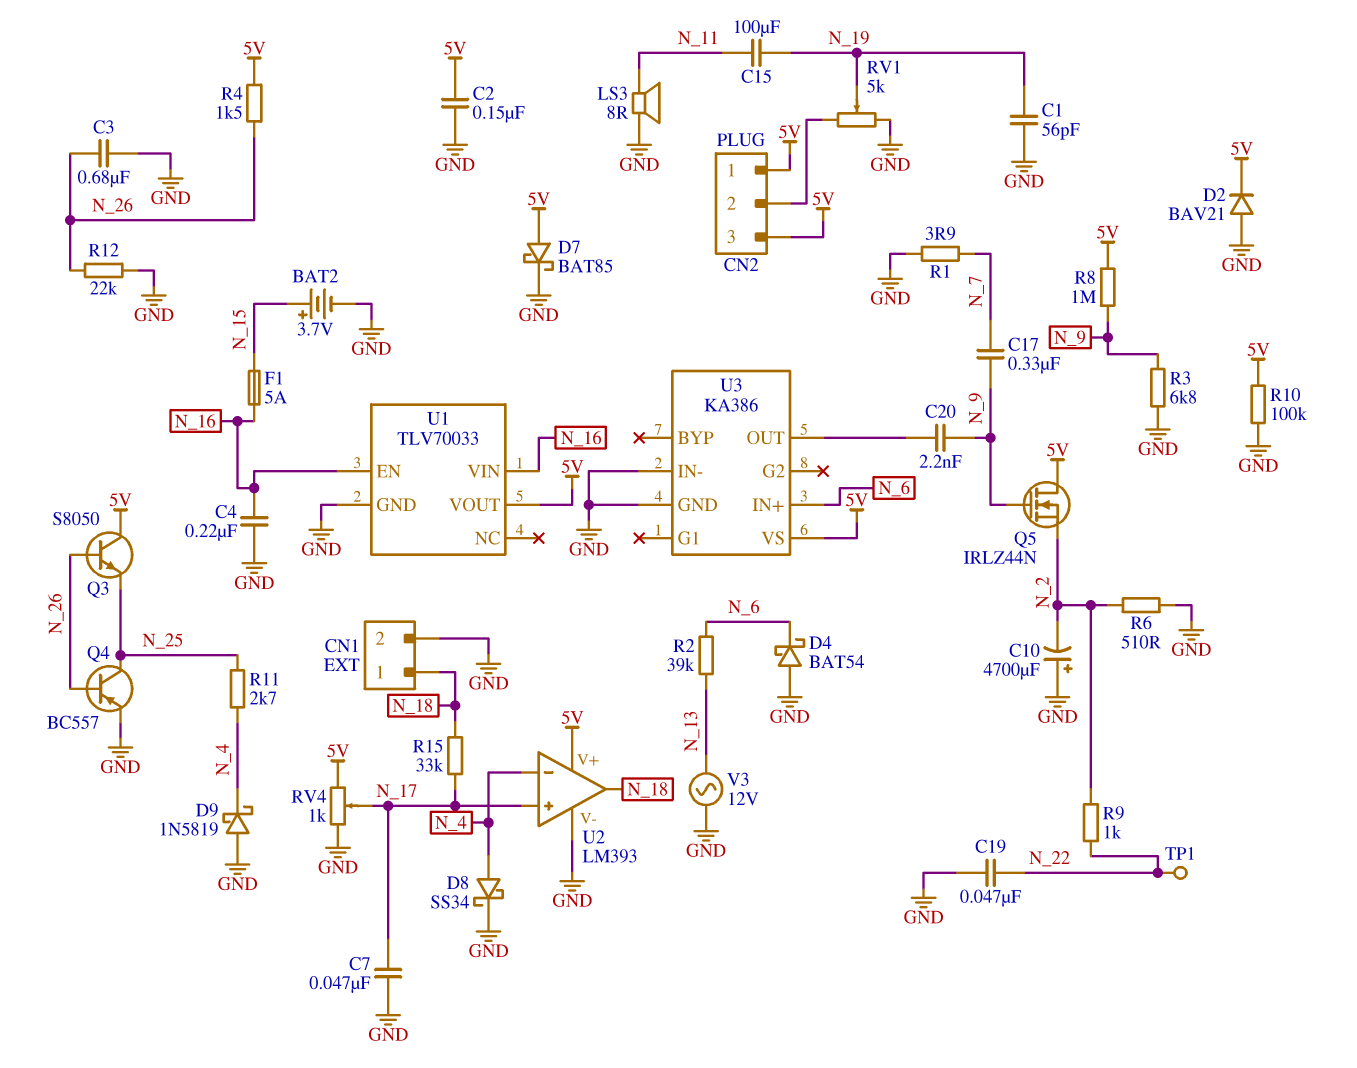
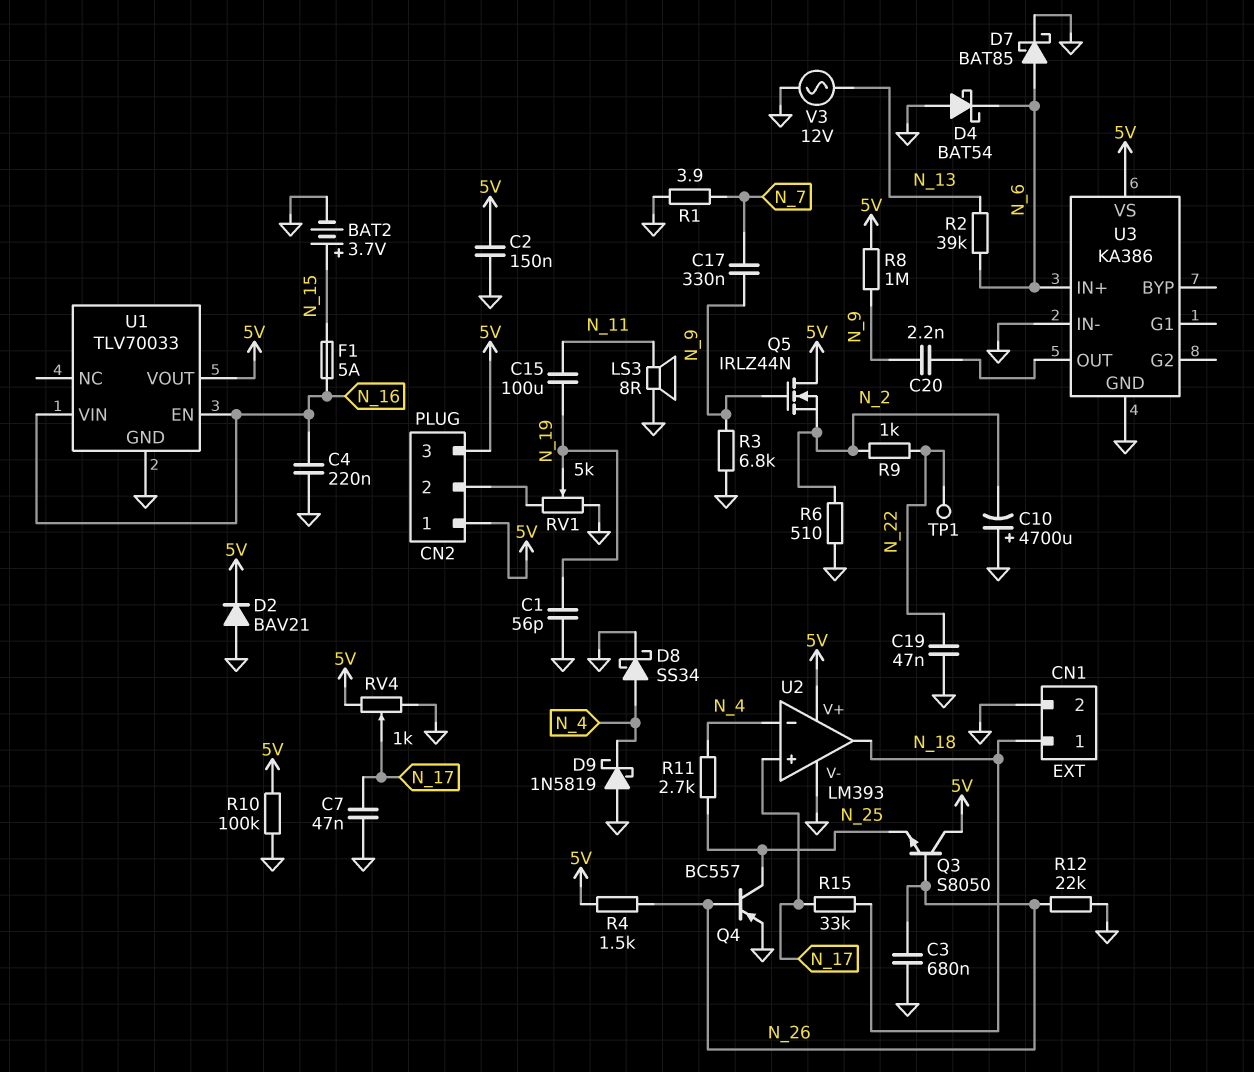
D7: schottky BAT85 (A 5V, K GND) -> schottky BAT85 (A N_6, K GND)

